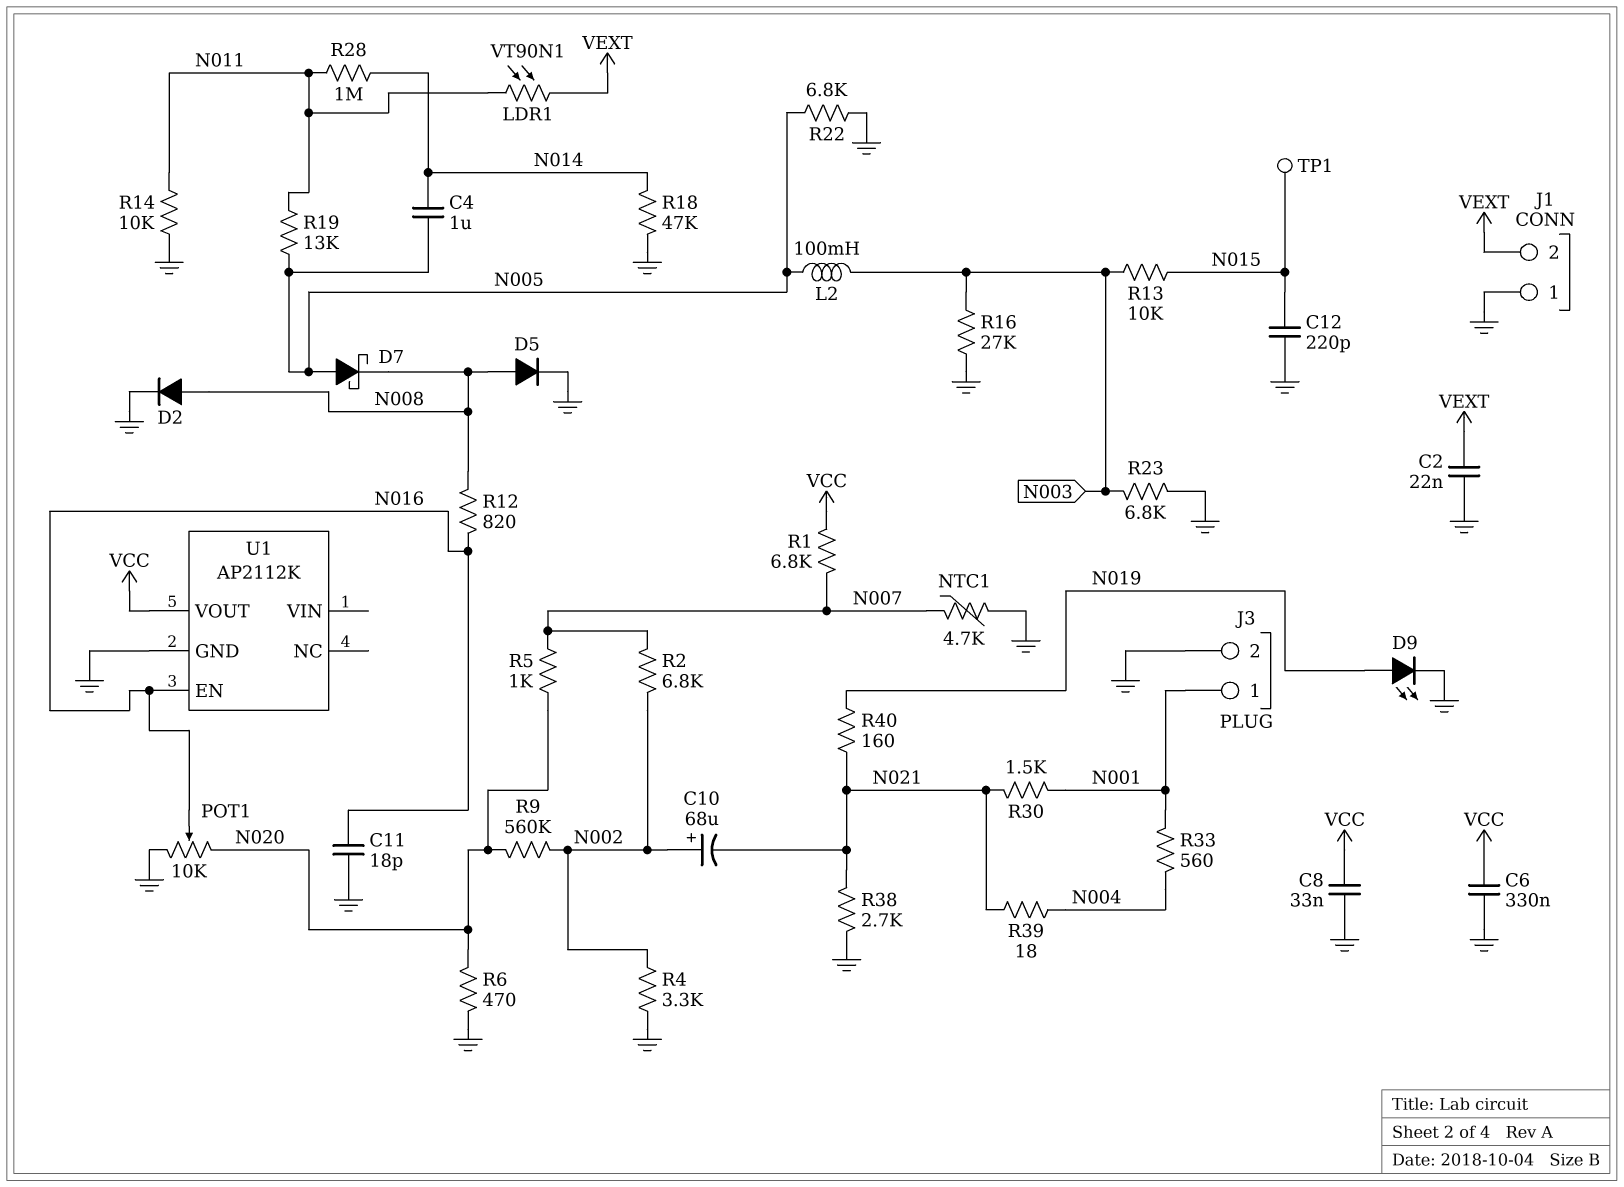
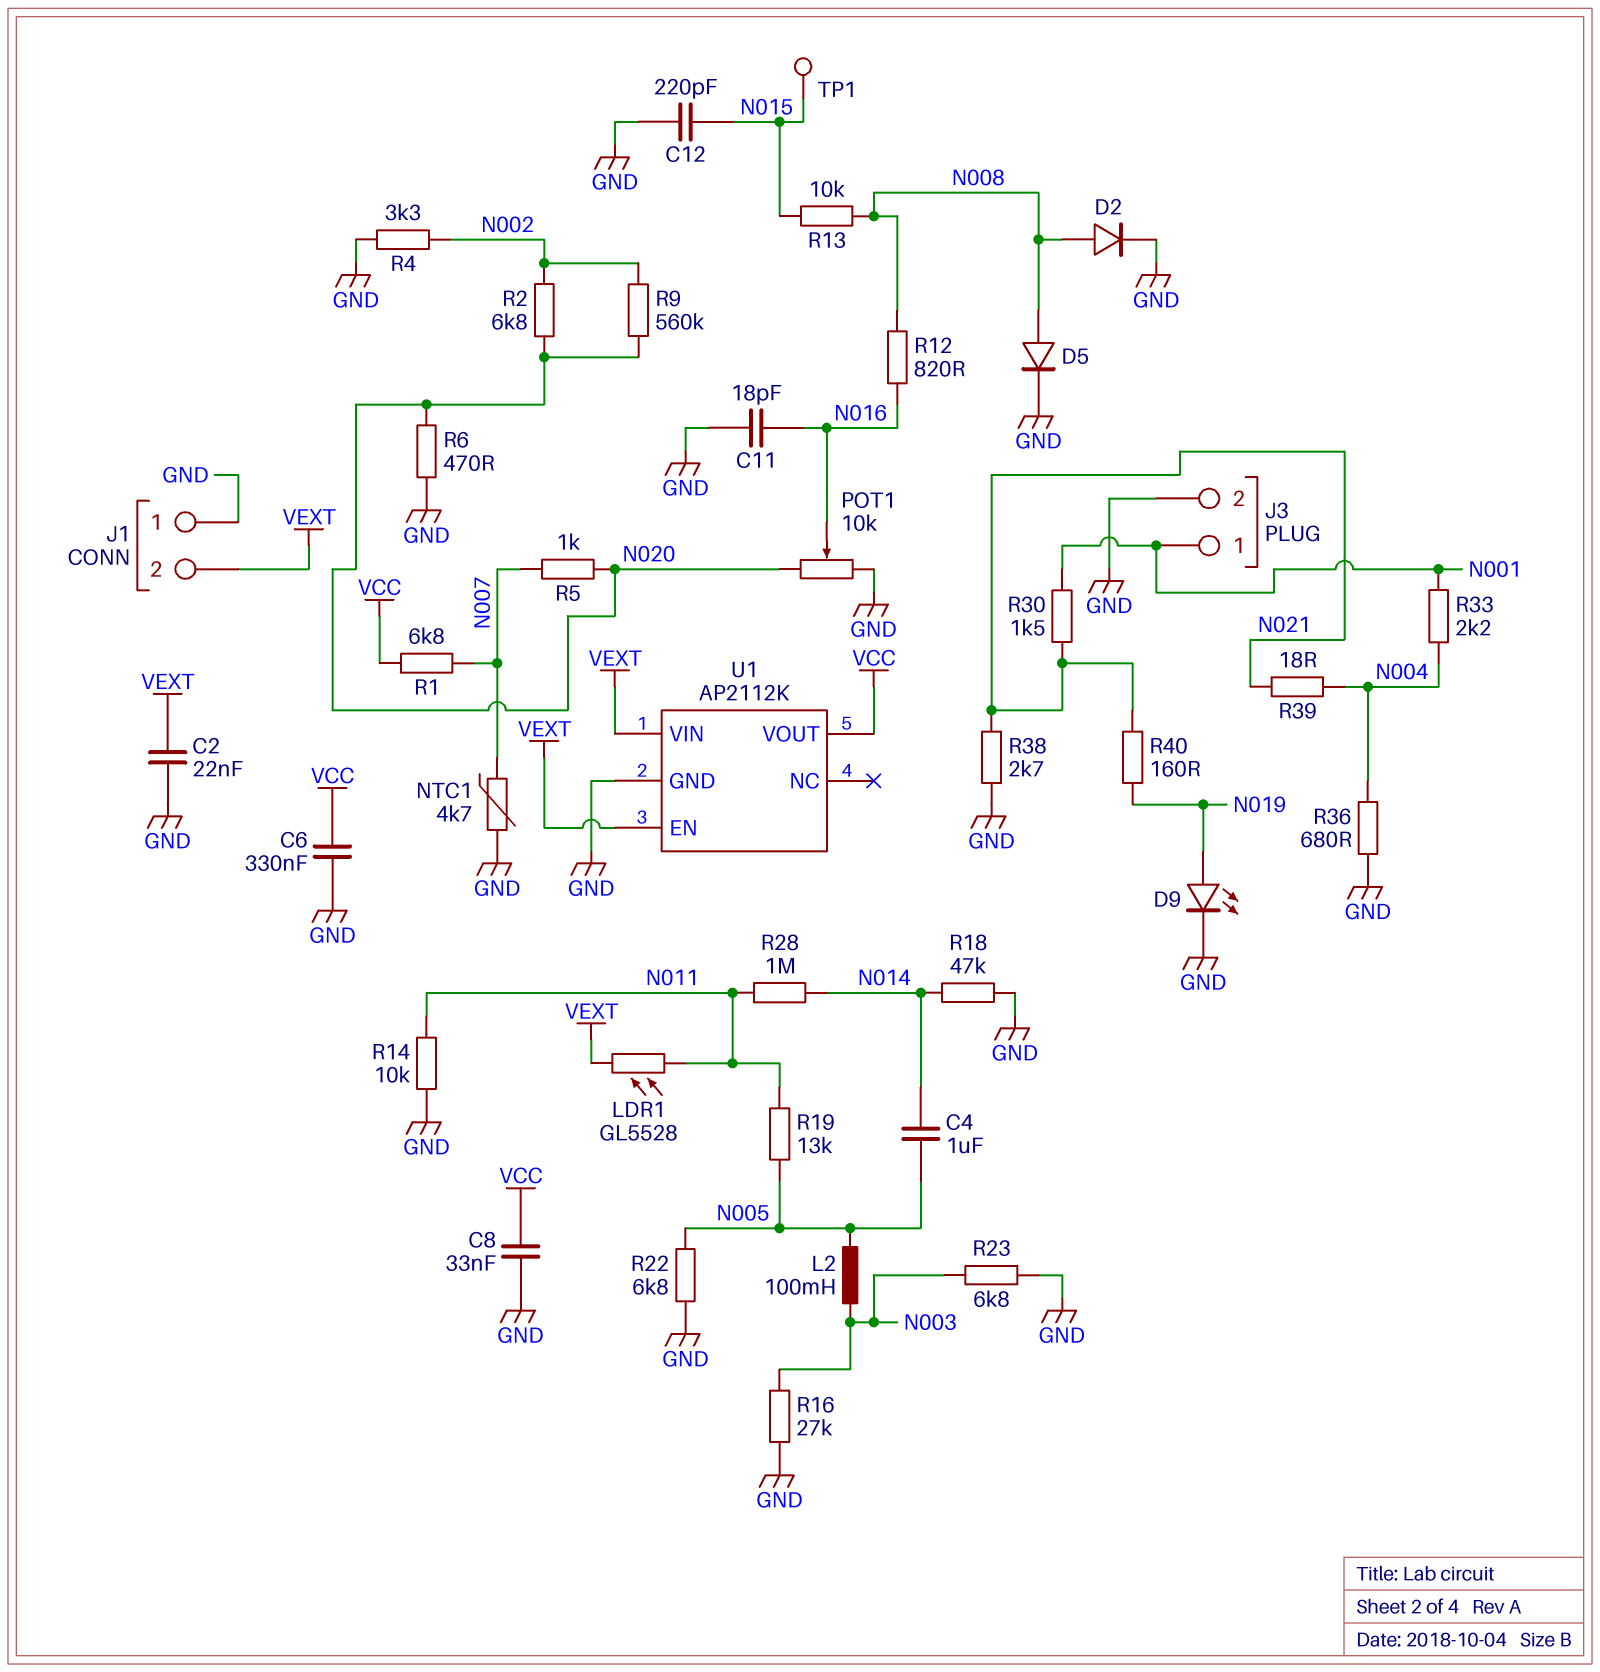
C10: 68uF (plus N002, minus N021) -> none
D7: schottky (A N005, K N008) -> none
LDR1: VT90N1 (N011, VEXT) -> GL5528 (N011, VEXT)
R2: 6.8k (N002, N007) -> 6.8k (N002, N020)
R13: 10k (N003, N015) -> 10k (N008, N015)
R33: 560 (N001, N004) -> 2.2k (N001, N004)
R36: none -> 680 (GND, N004)
U1 pin EN: N016 -> VEXT
U1 pin VIN: none -> VEXT

